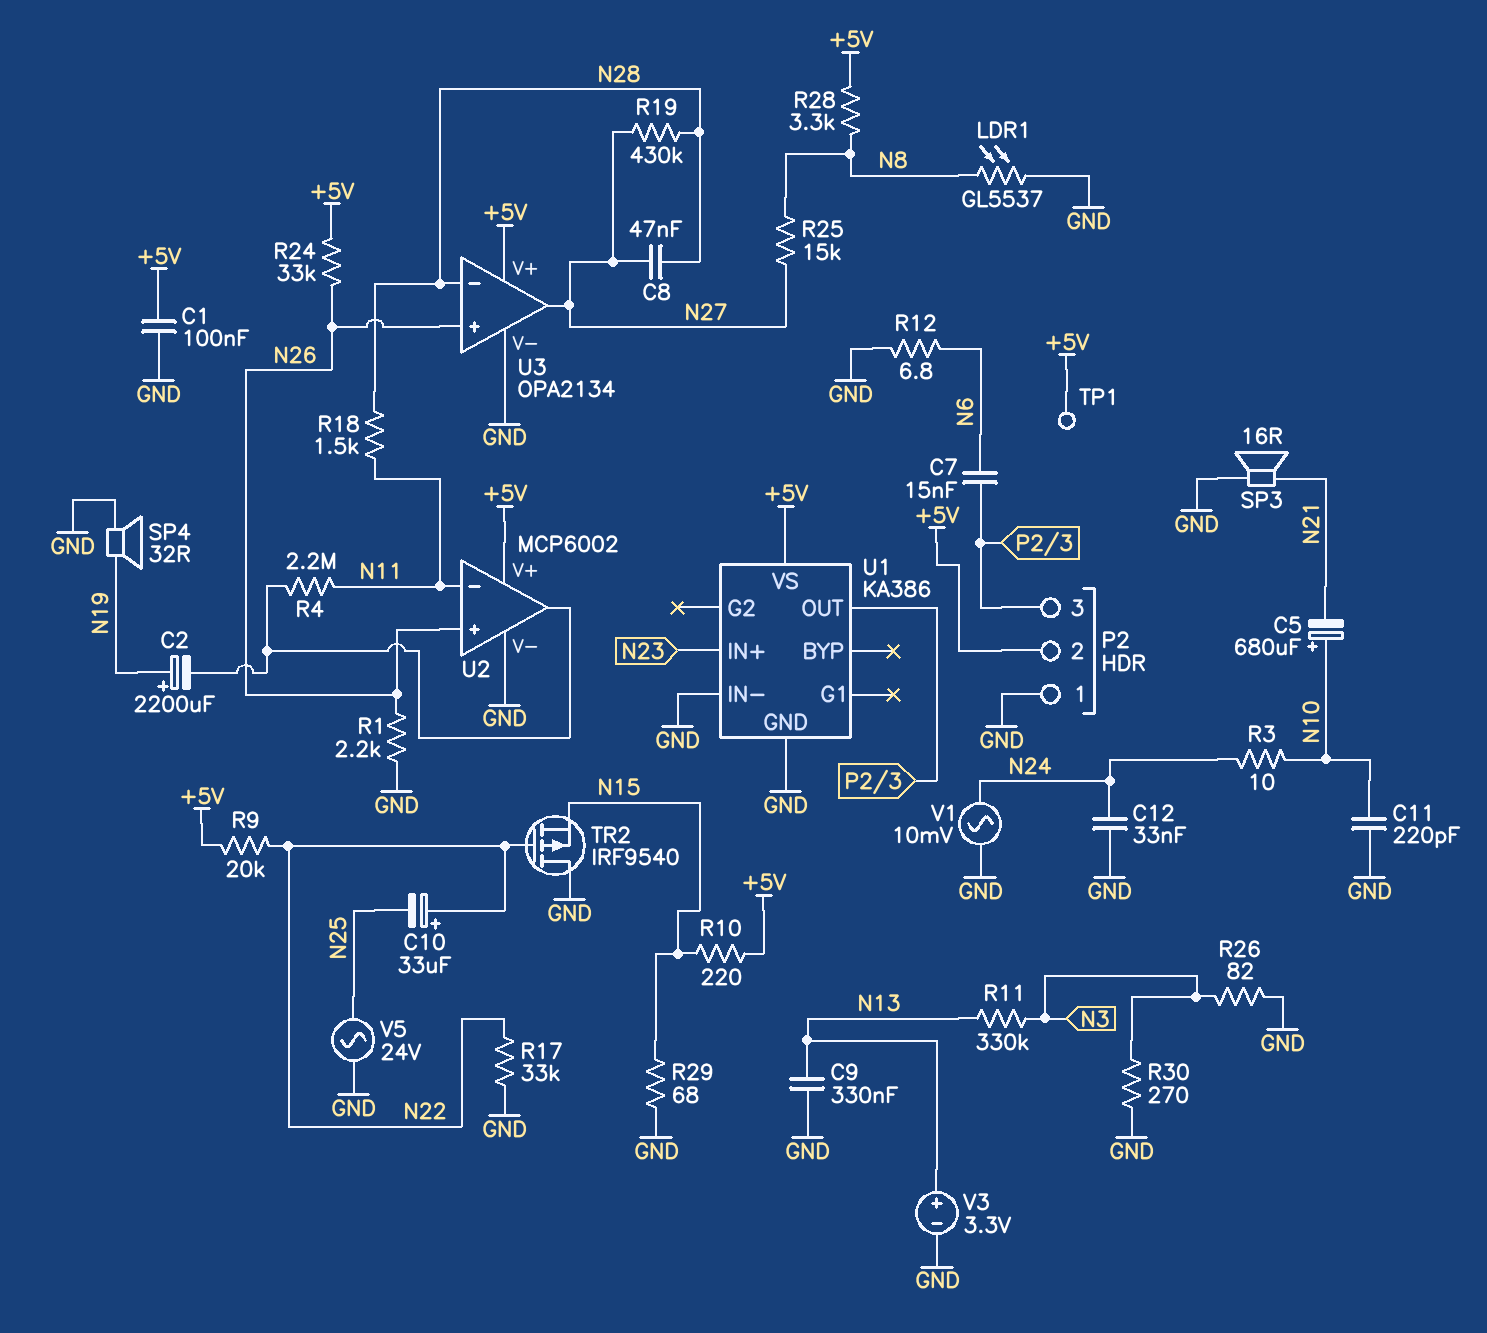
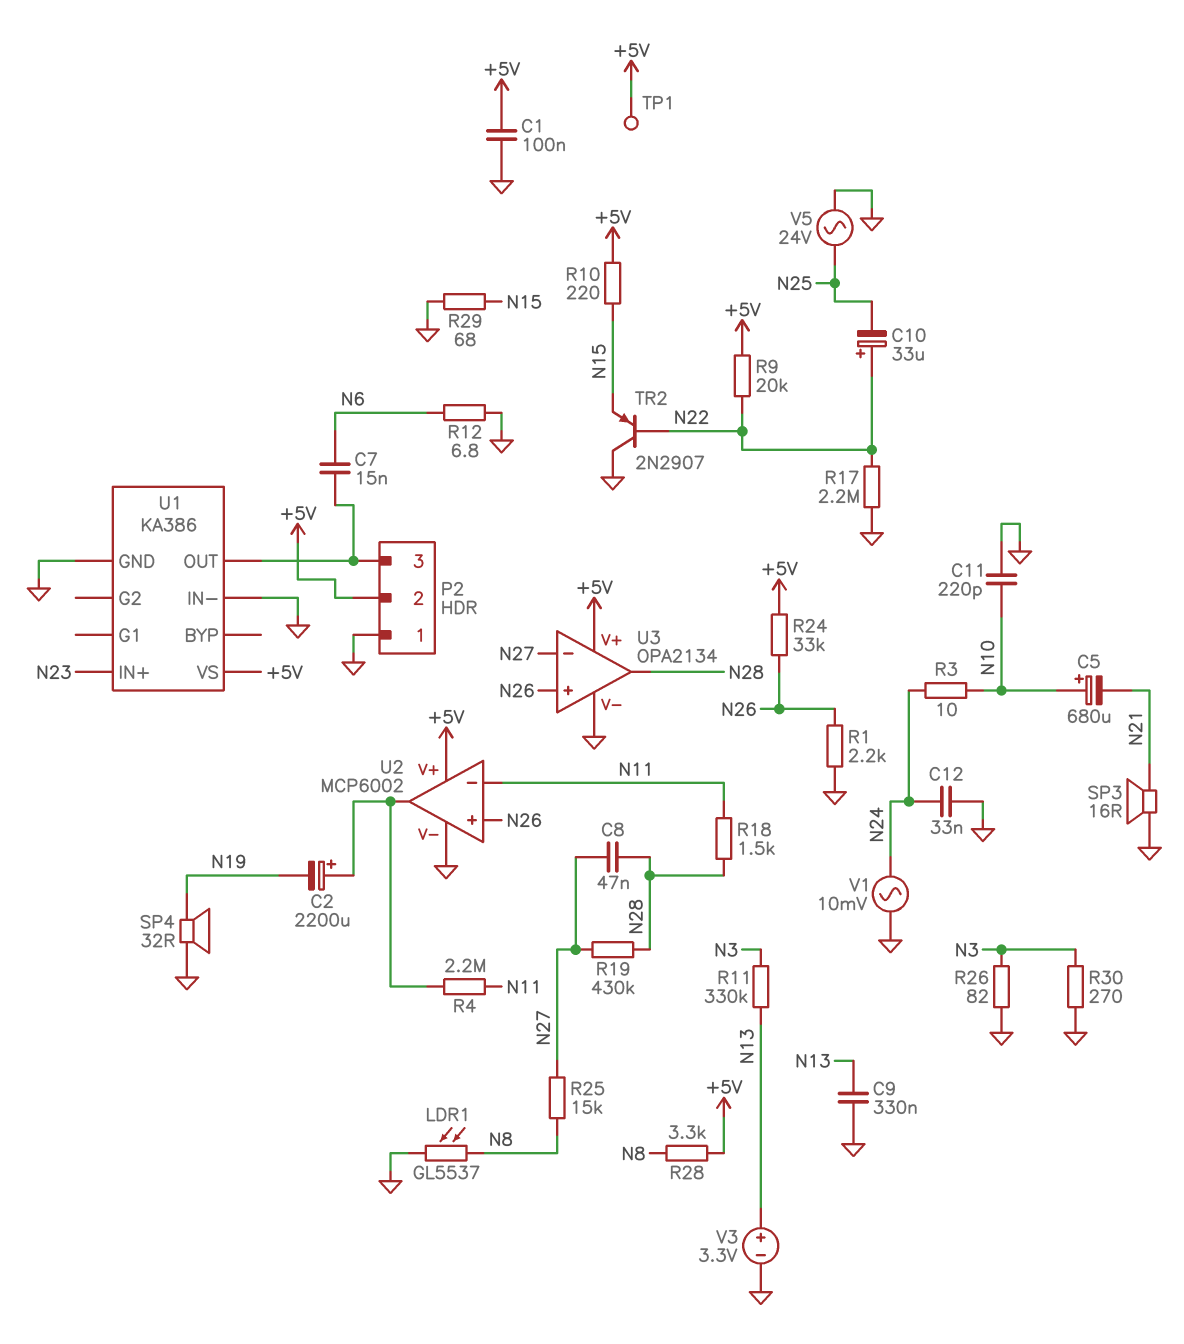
C2: 2200uF (plus N19, minus U2/out) -> 2200uF (plus U2/out, minus N19)
R17: 33k (GND, N22) -> 2.2M (GND, N22)
TR2: PMOS IRF9540 (G N22, D GND, S N15) -> PNP 2N2907 (B N22, C GND, E N15)
U3 pin in-: N28 -> N27
U3 pin out: N27 -> N28

